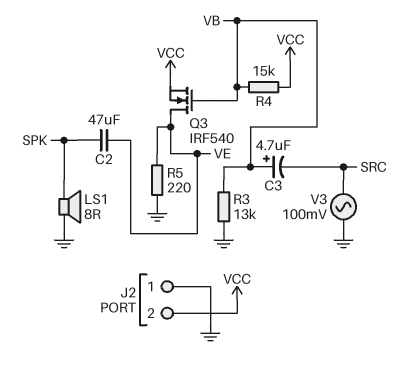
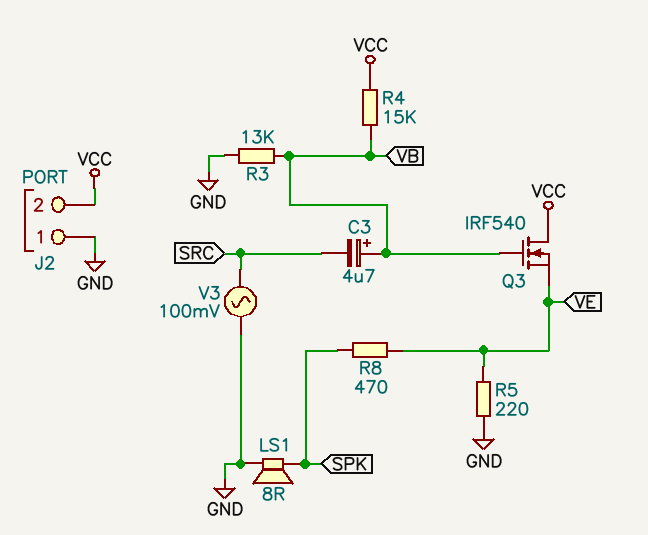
C2: 47uF (SPK, VE) -> none
Q3: NMOS IRF540 (G VB, D VE, S VCC) -> NMOS IRF540 (G VB, D VCC, S VE)
R8: none -> 470 (SPK, VE)

